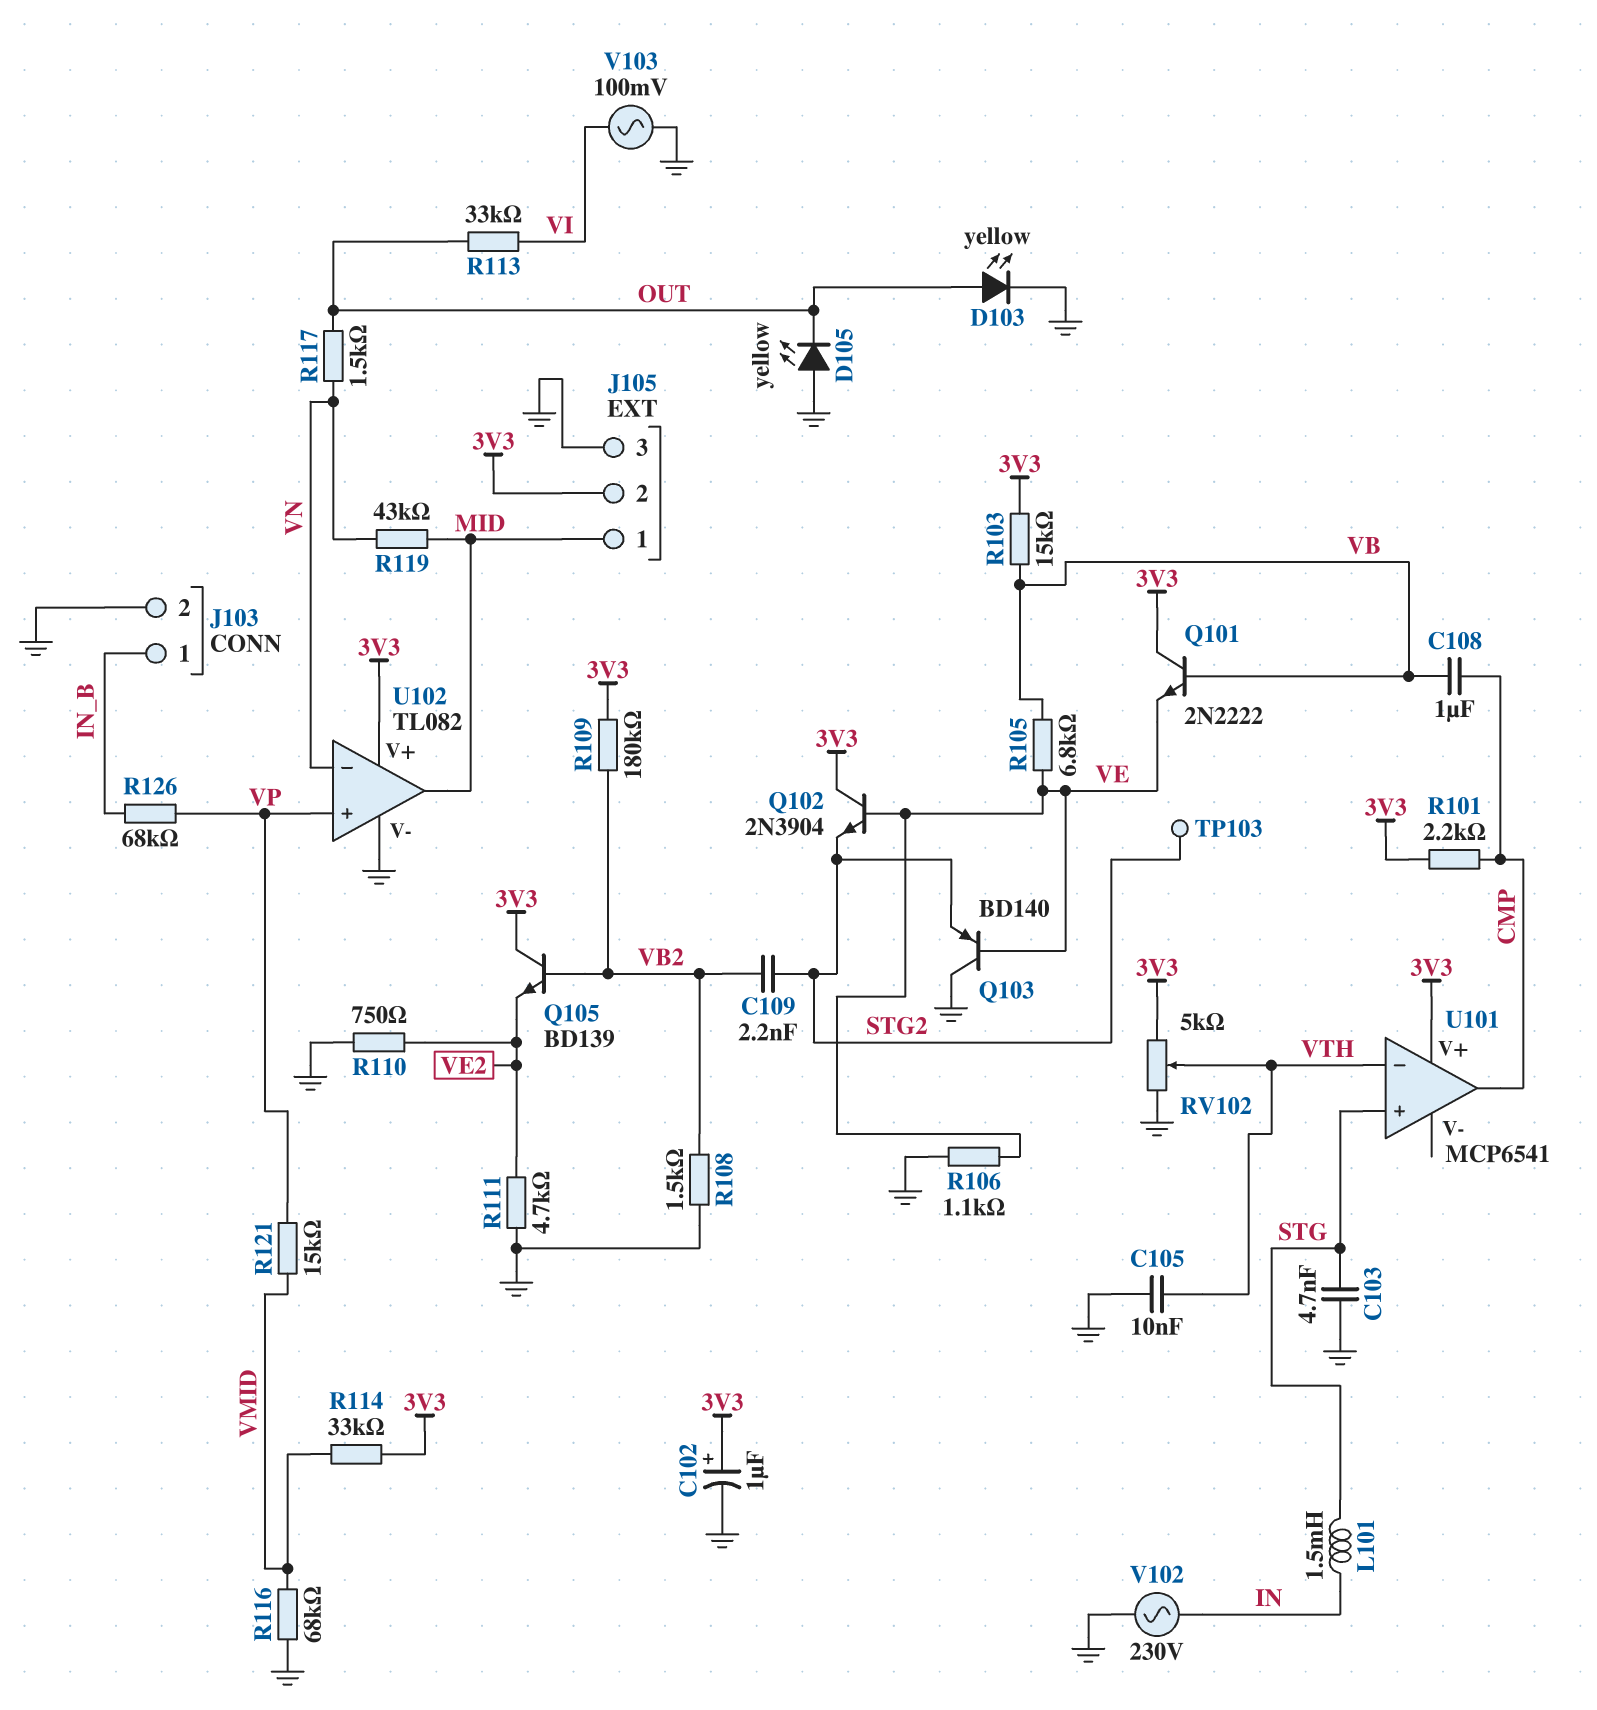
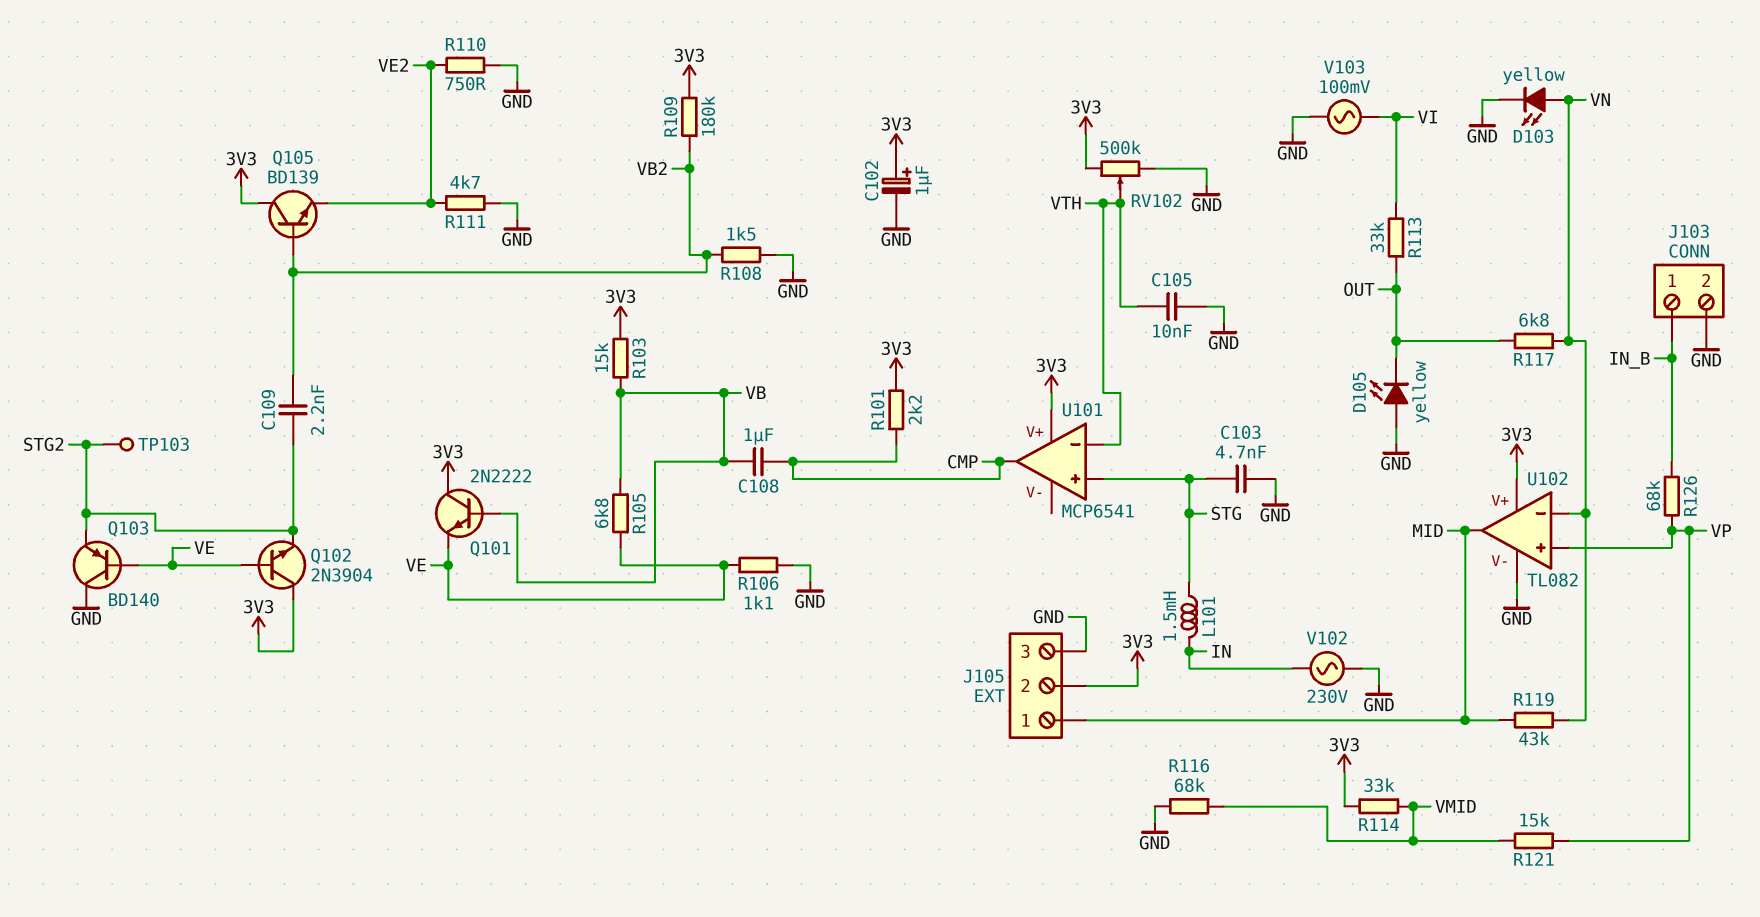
D103: LED yellow (A OUT, K GND) -> LED yellow (A VN, K GND)
R117: 1.5k (OUT, VN) -> 6.8k (OUT, VN)
RV102: 5k (3V3, GND, wiper VTH) -> 500k (3V3, GND, wiper VTH)

